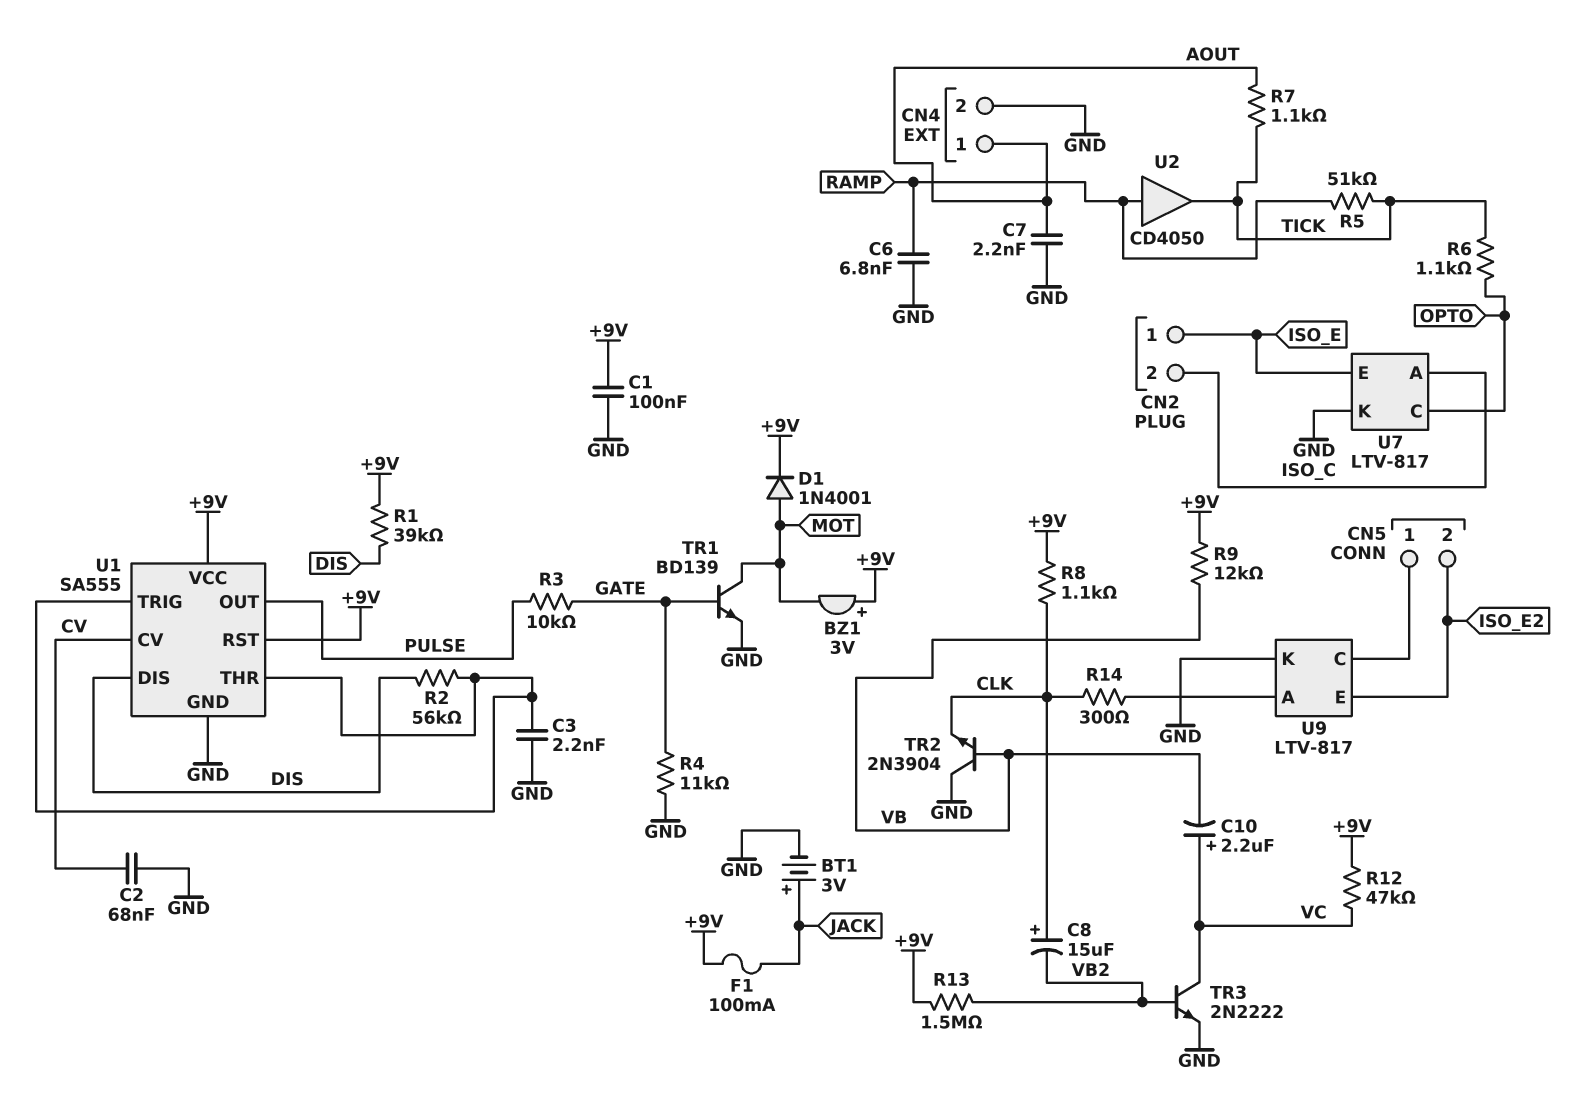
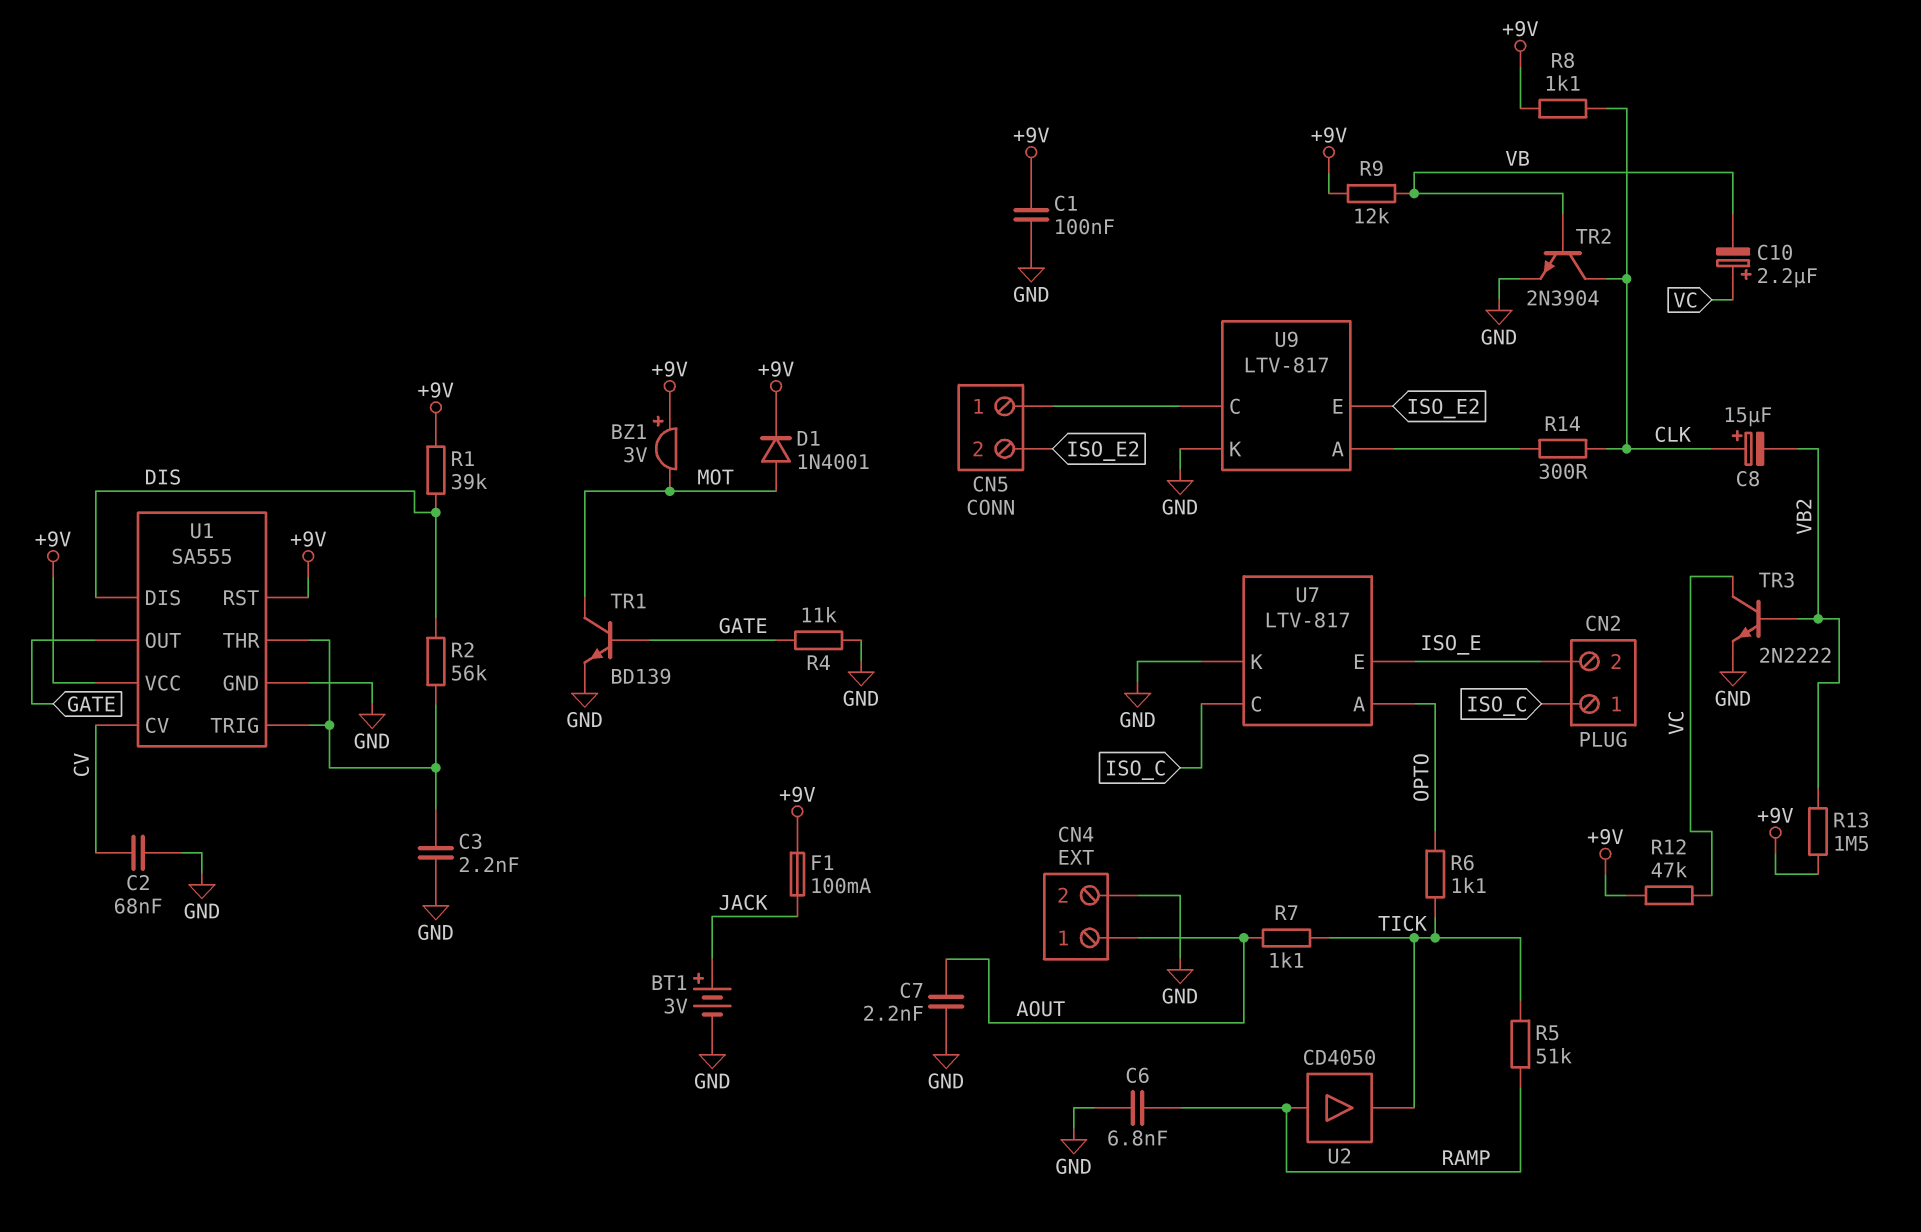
CN2 pin 1: ISO_E -> ISO_C
CN2 pin 2: ISO_C -> ISO_E
R3: 10k (GATE, PULSE) -> none
TR2: NPN 2N3904 (B VB, C GND, E CLK) -> NPN 2N3904 (B VB, C CLK, E GND)
U1 pin OUT: PULSE -> GATE
U7 pin A: ISO_C -> OPTO
U7 pin C: OPTO -> ISO_C

